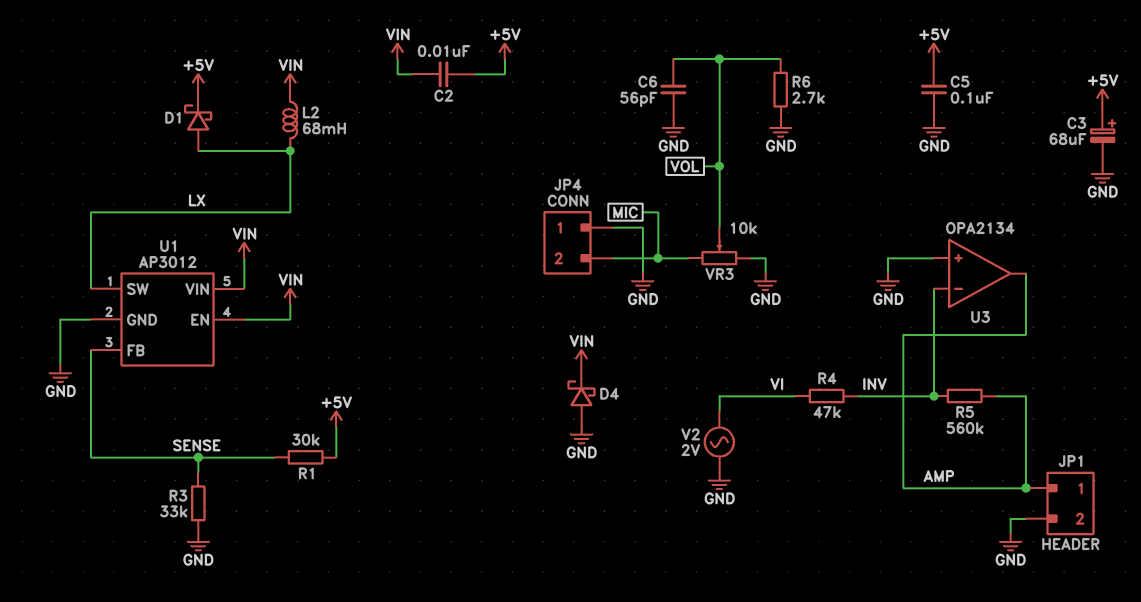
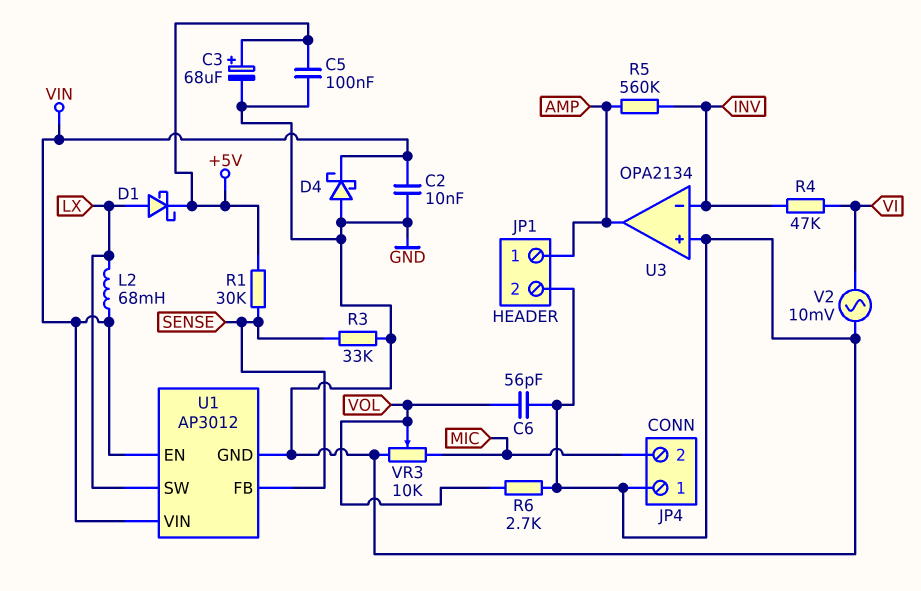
C2: 10nF (+5V, VIN) -> 10nF (GND, VIN)
V2: AC 2V (GND, VI) -> AC 10mV (GND, VI)

